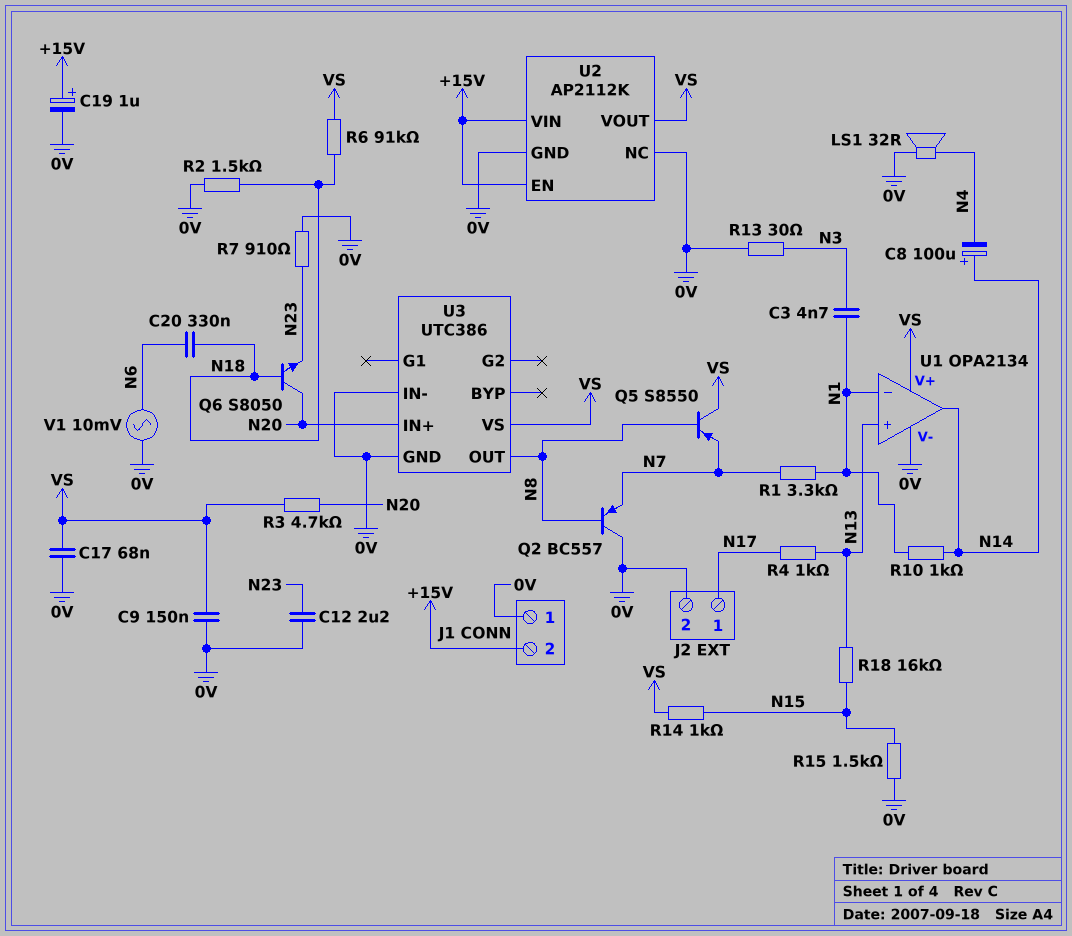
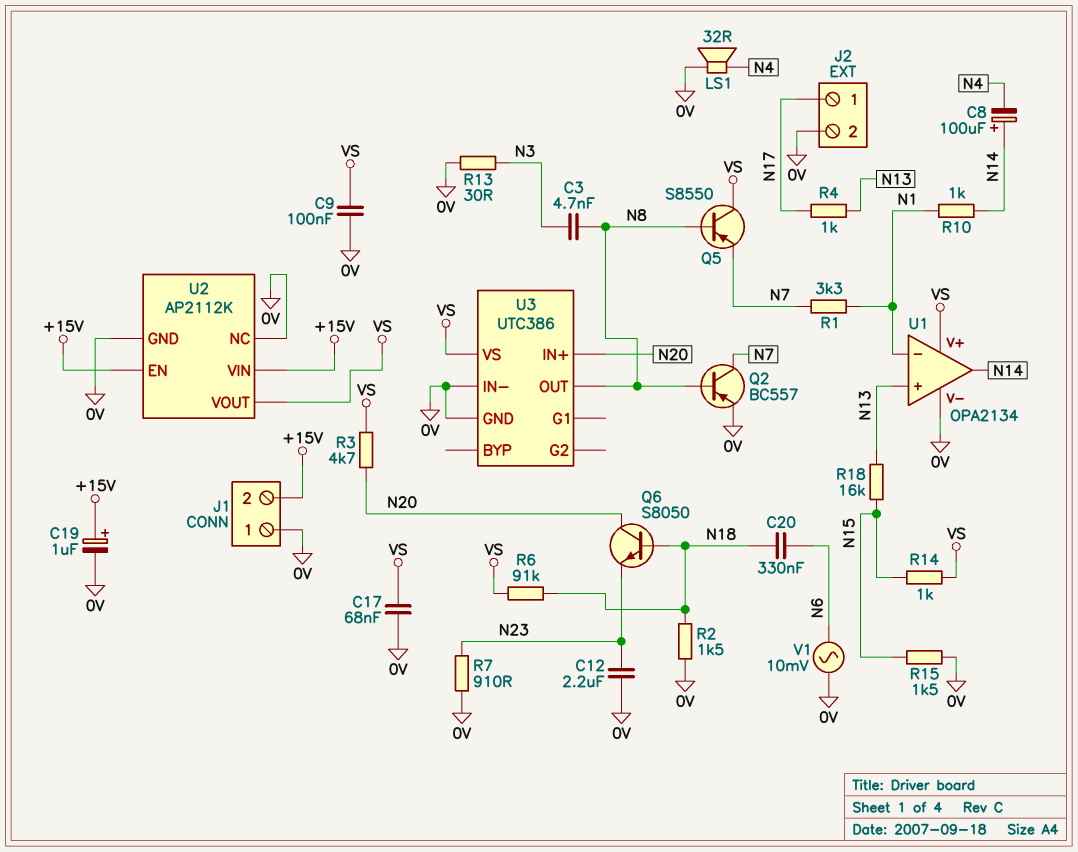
C3: 4.7nF (N1, N3) -> 4.7nF (N3, N8)
C9: 150nF (0V, VS) -> 100nF (0V, VS)
Q2: PNP BC557 (B N8, C 0V, E N7) -> PNP BC557 (B N8, C N7, E 0V)

